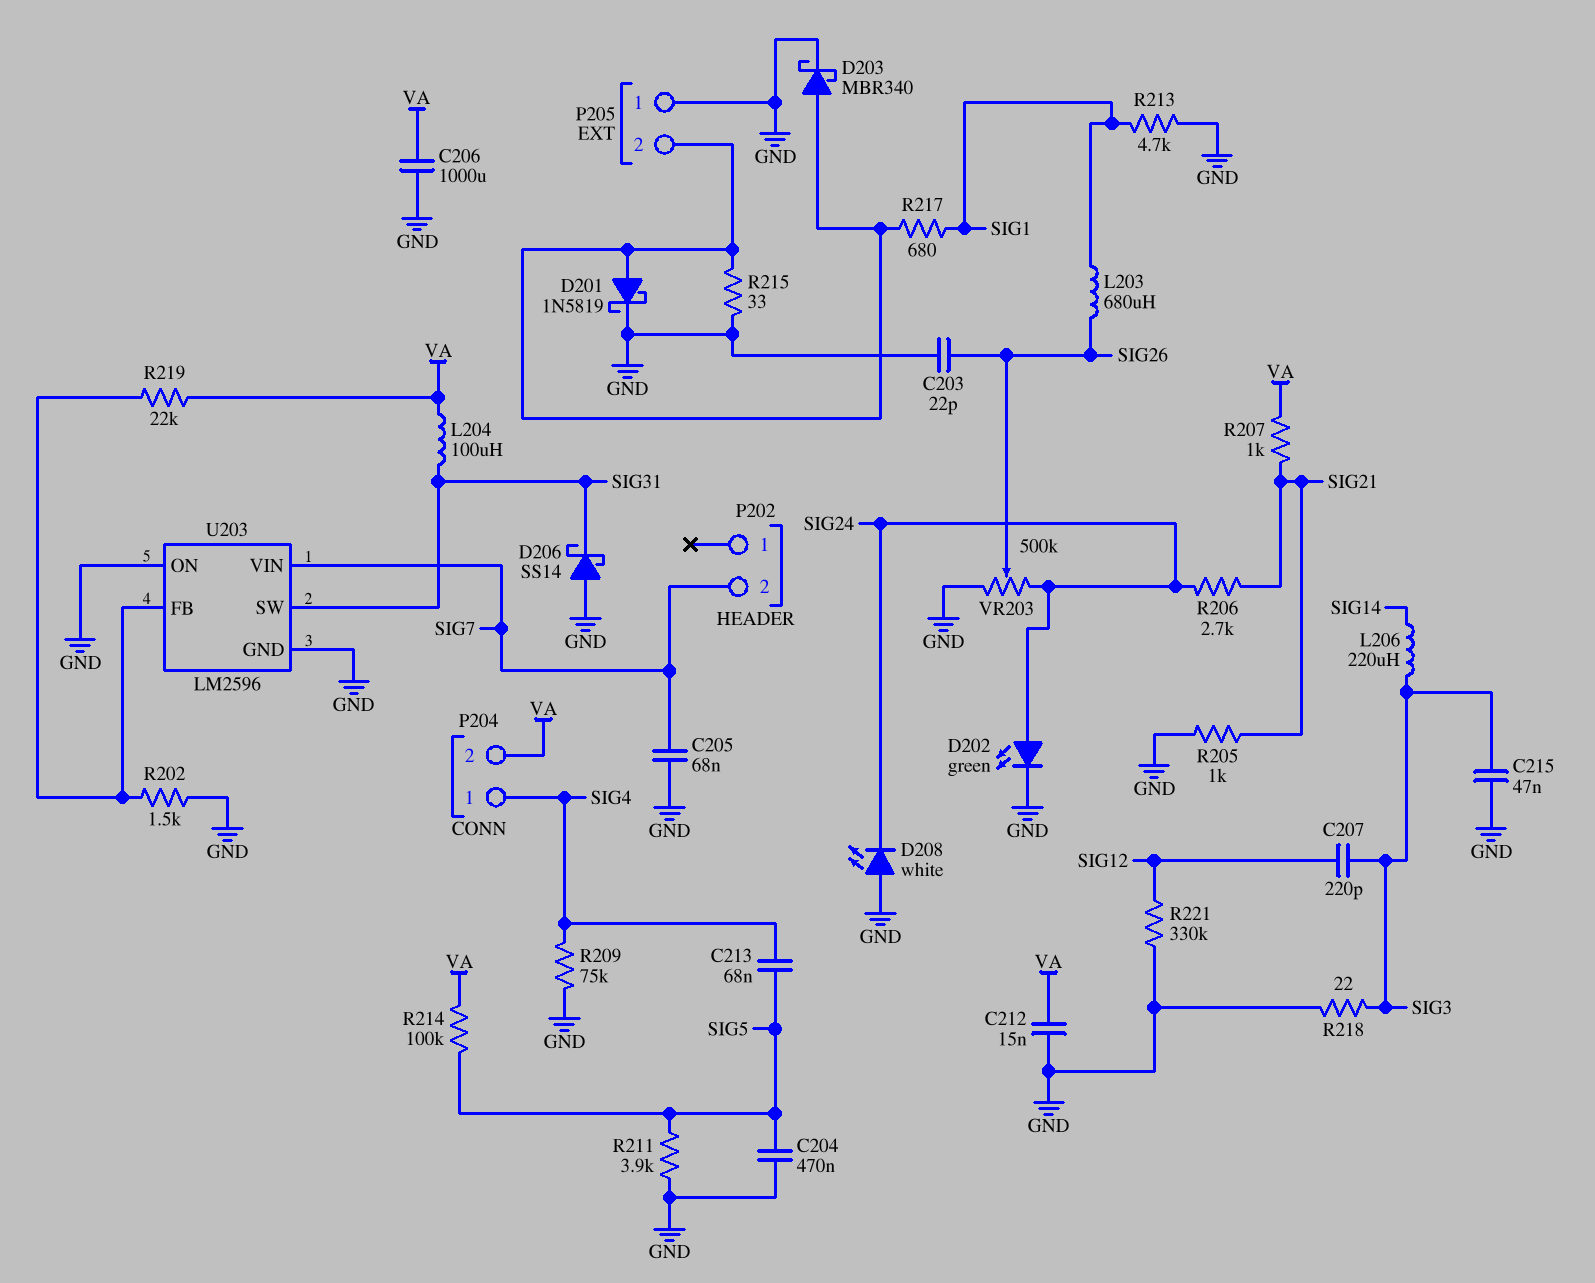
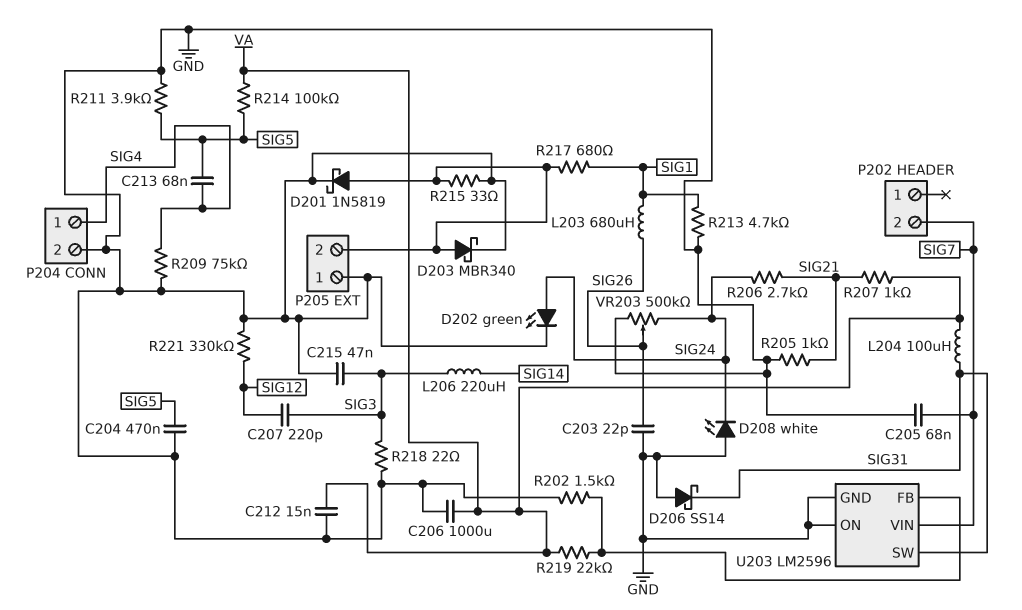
P204 pin 2: VA -> GND

